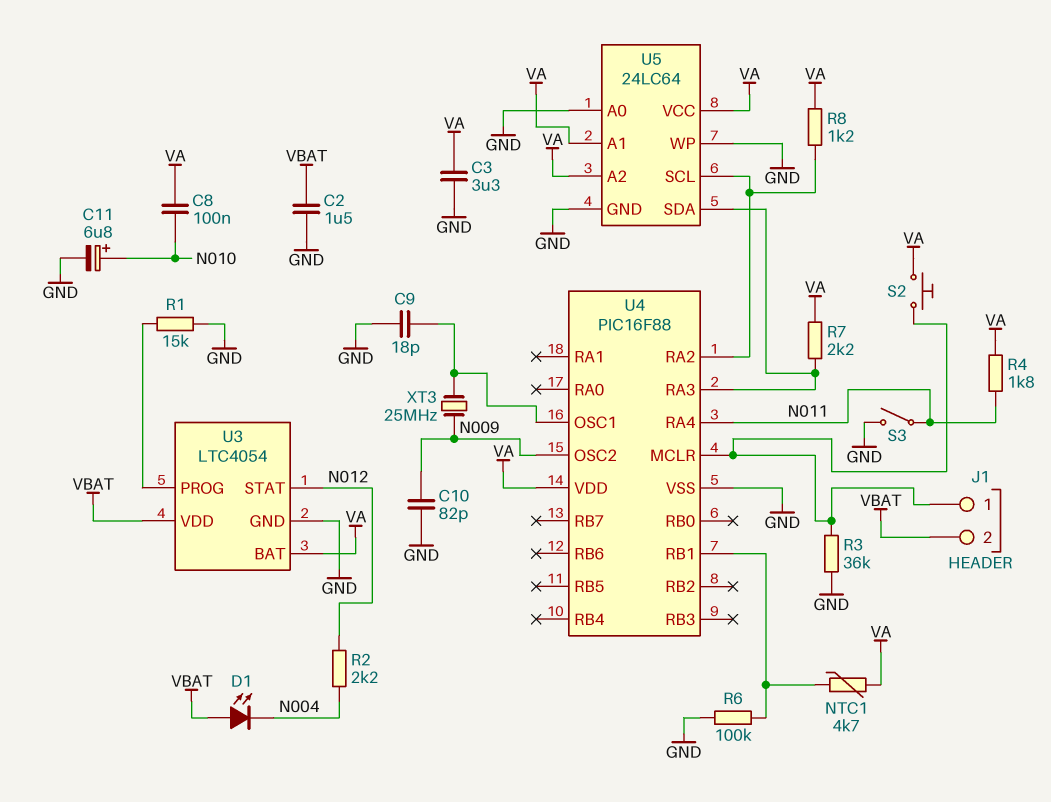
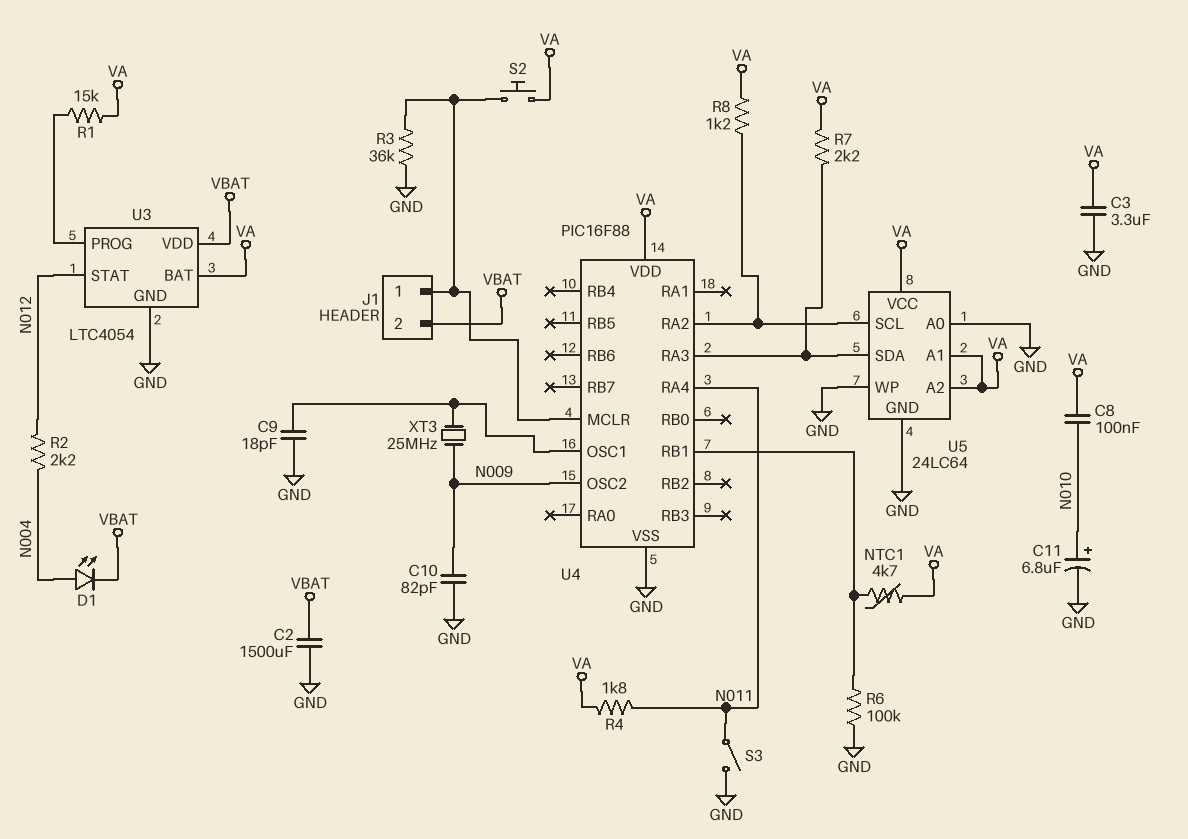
C2: 1.5uF (GND, VBAT) -> 1500uF (GND, VBAT)
D1: LED (A VBAT, K N004) -> LED (A N004, K VBAT)
R1: 15k (GND, U3/PROG) -> 15k (U3/PROG, VA)

